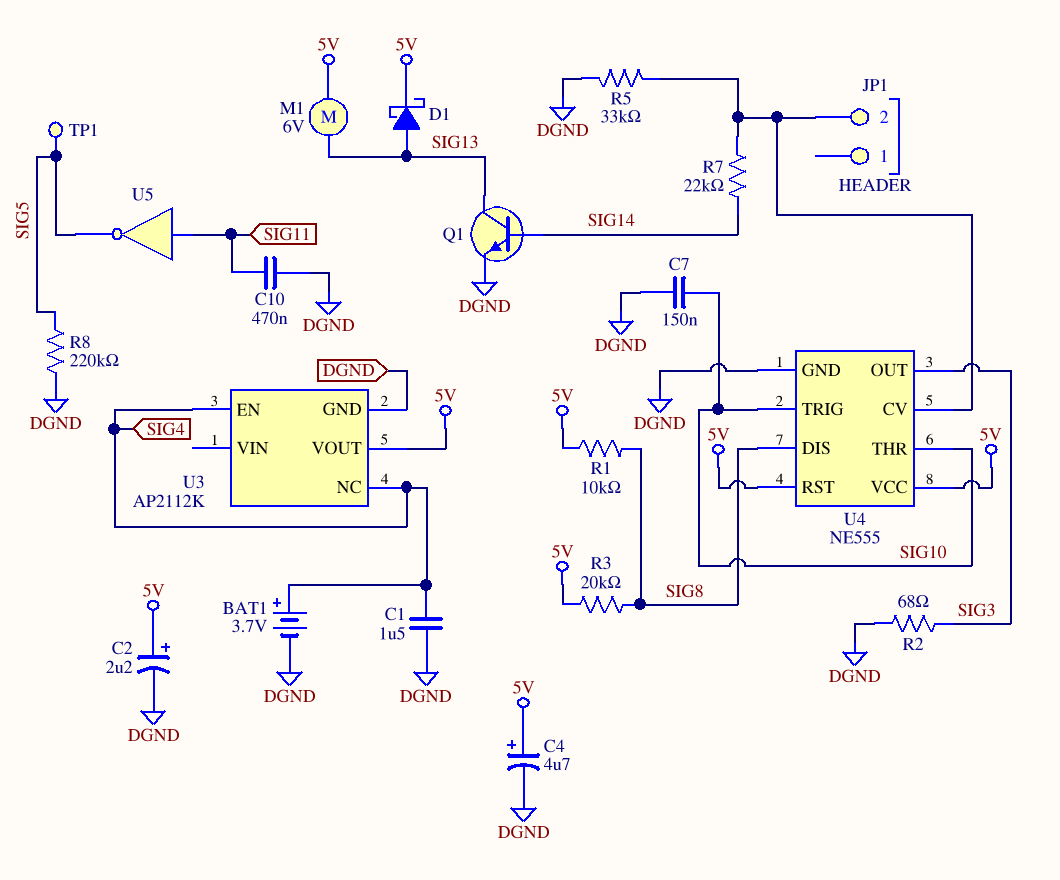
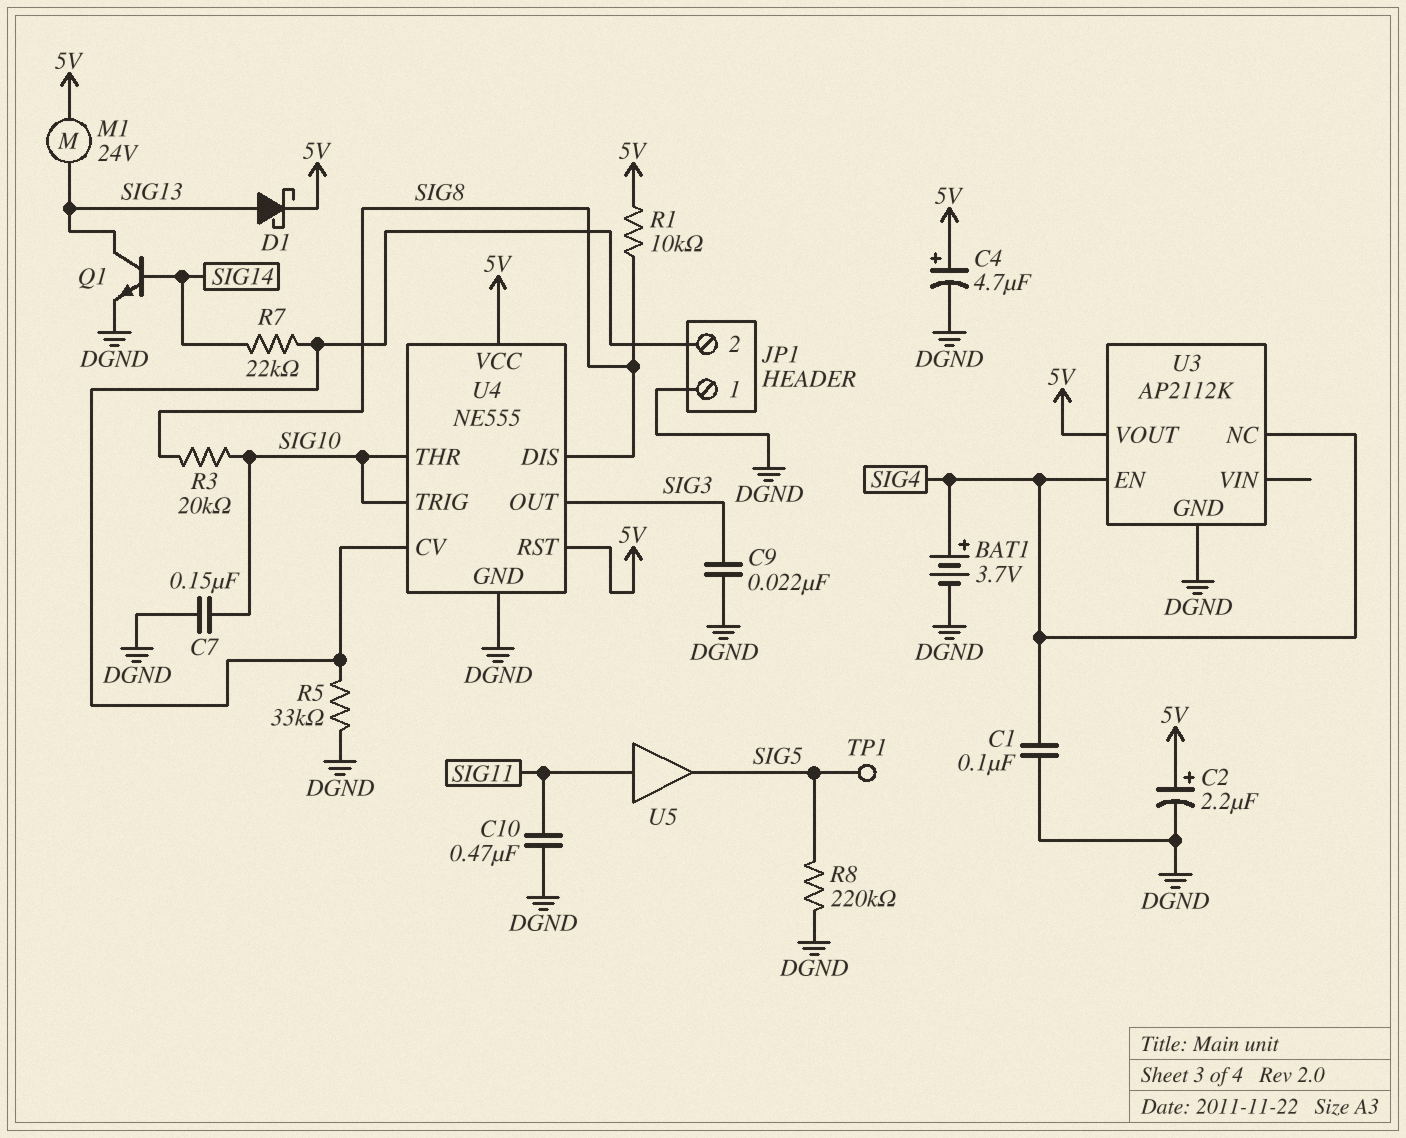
C1: 1.5uF (DGND, SIG4) -> 100nF (DGND, SIG4)
C9: none -> 22nF (DGND, SIG3)
JP1 pin 1: none -> DGND
M1: motor 6V (5V, SIG13) -> motor 24V (5V, SIG13)
R2: 68 (DGND, SIG3) -> none
R3: 20k (5V, SIG8) -> 20k (SIG8, SIG10)
U5: NOT (in SIG11, out SIG5) -> buffer (in SIG11, out SIG5)

